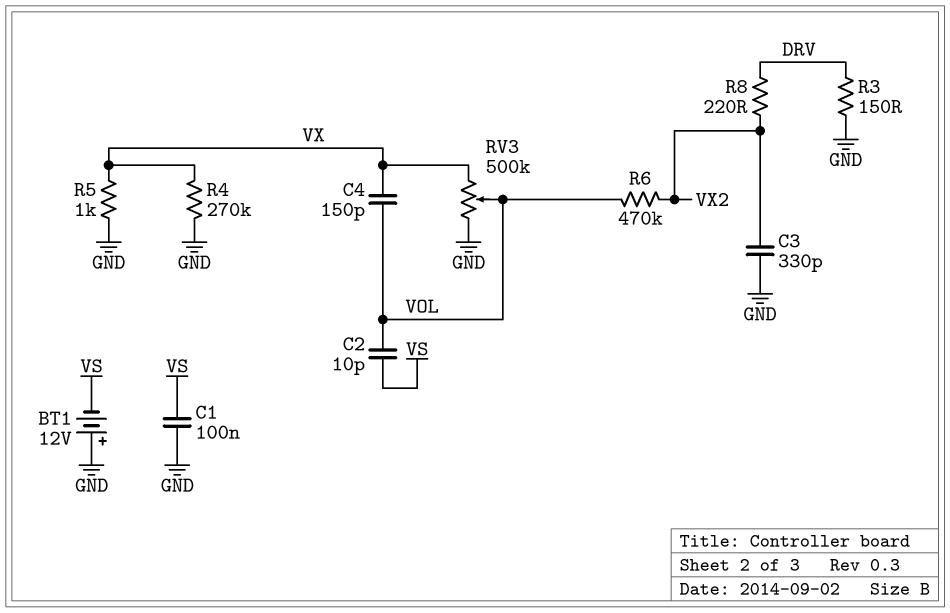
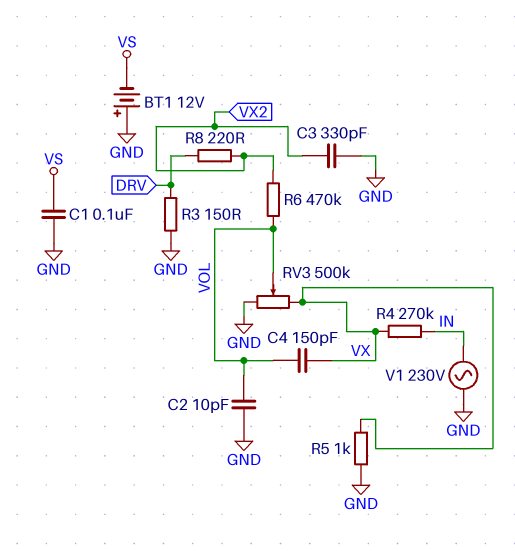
C2: 10pF (VOL, VS) -> 10pF (GND, VOL)
R4: 270k (GND, VX) -> 270k (IN, VX)
V1: none -> AC 230V (GND, IN)

